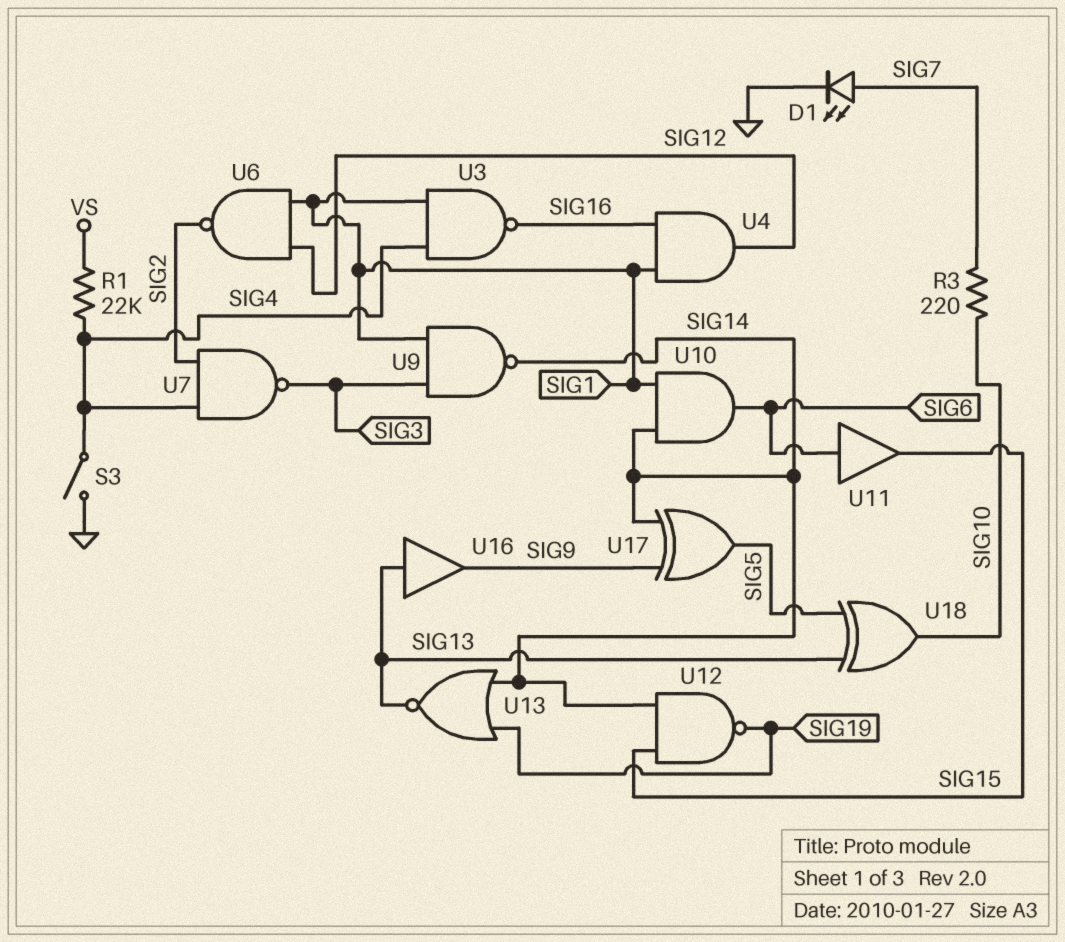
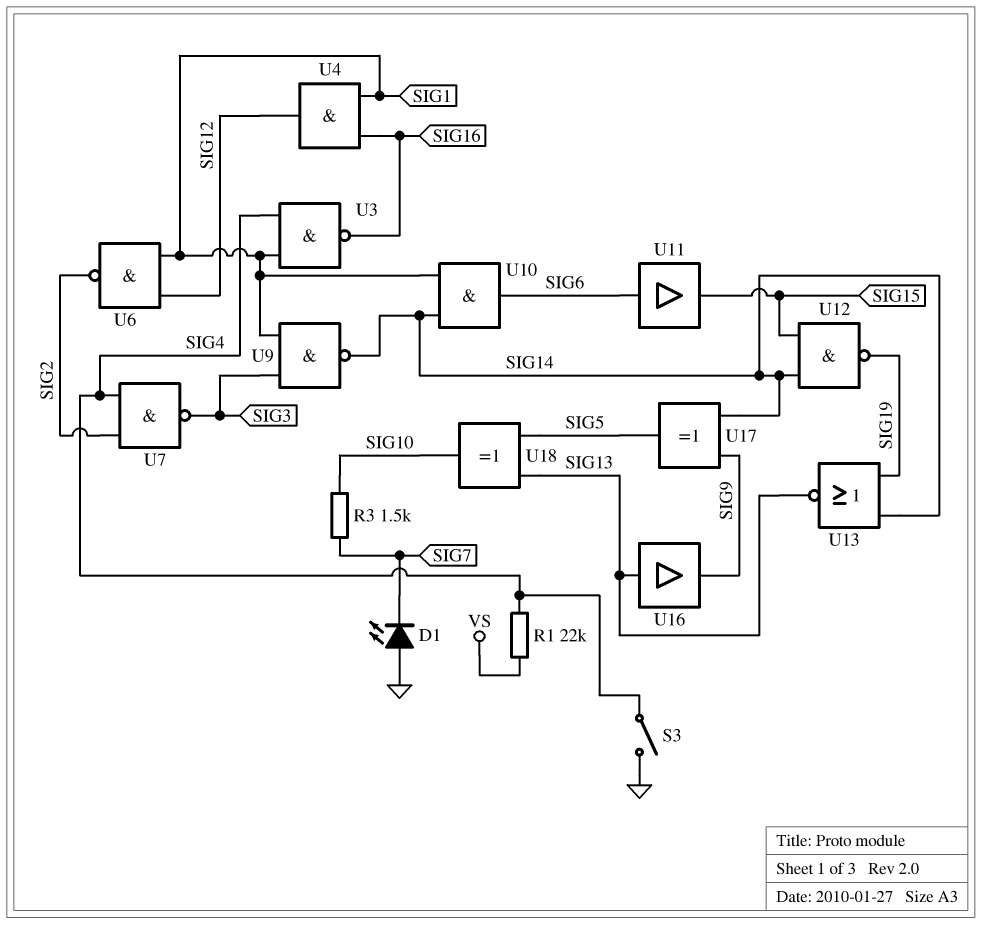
D1: LED (A SIG7, K GND) -> LED (A GND, K SIG7)
R3: 220 (SIG7, SIG10) -> 1.5k (SIG7, SIG10)

